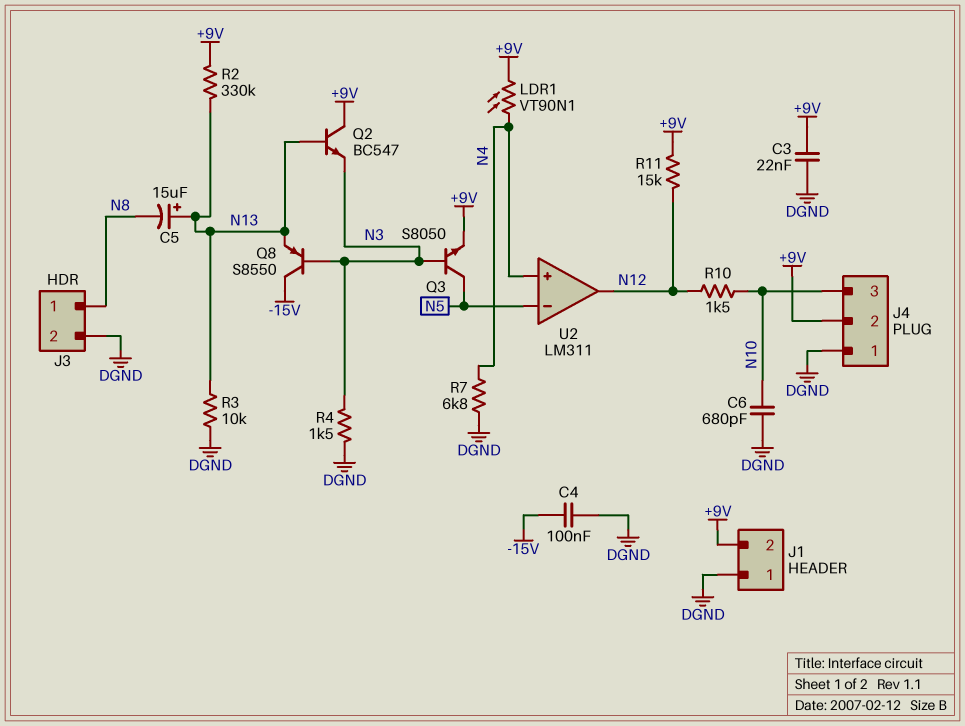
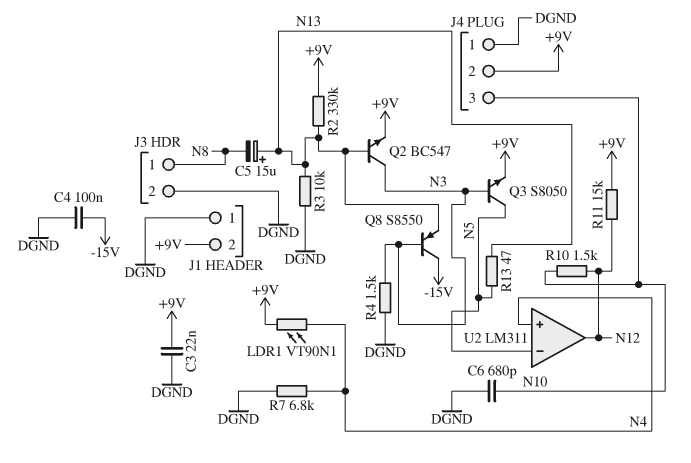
Q2: NPN BC547 (B N13, C +9V, E N3) -> NPN BC547 (B N13, C N3, E +9V)
R13: none -> 47 (N5, N13)

